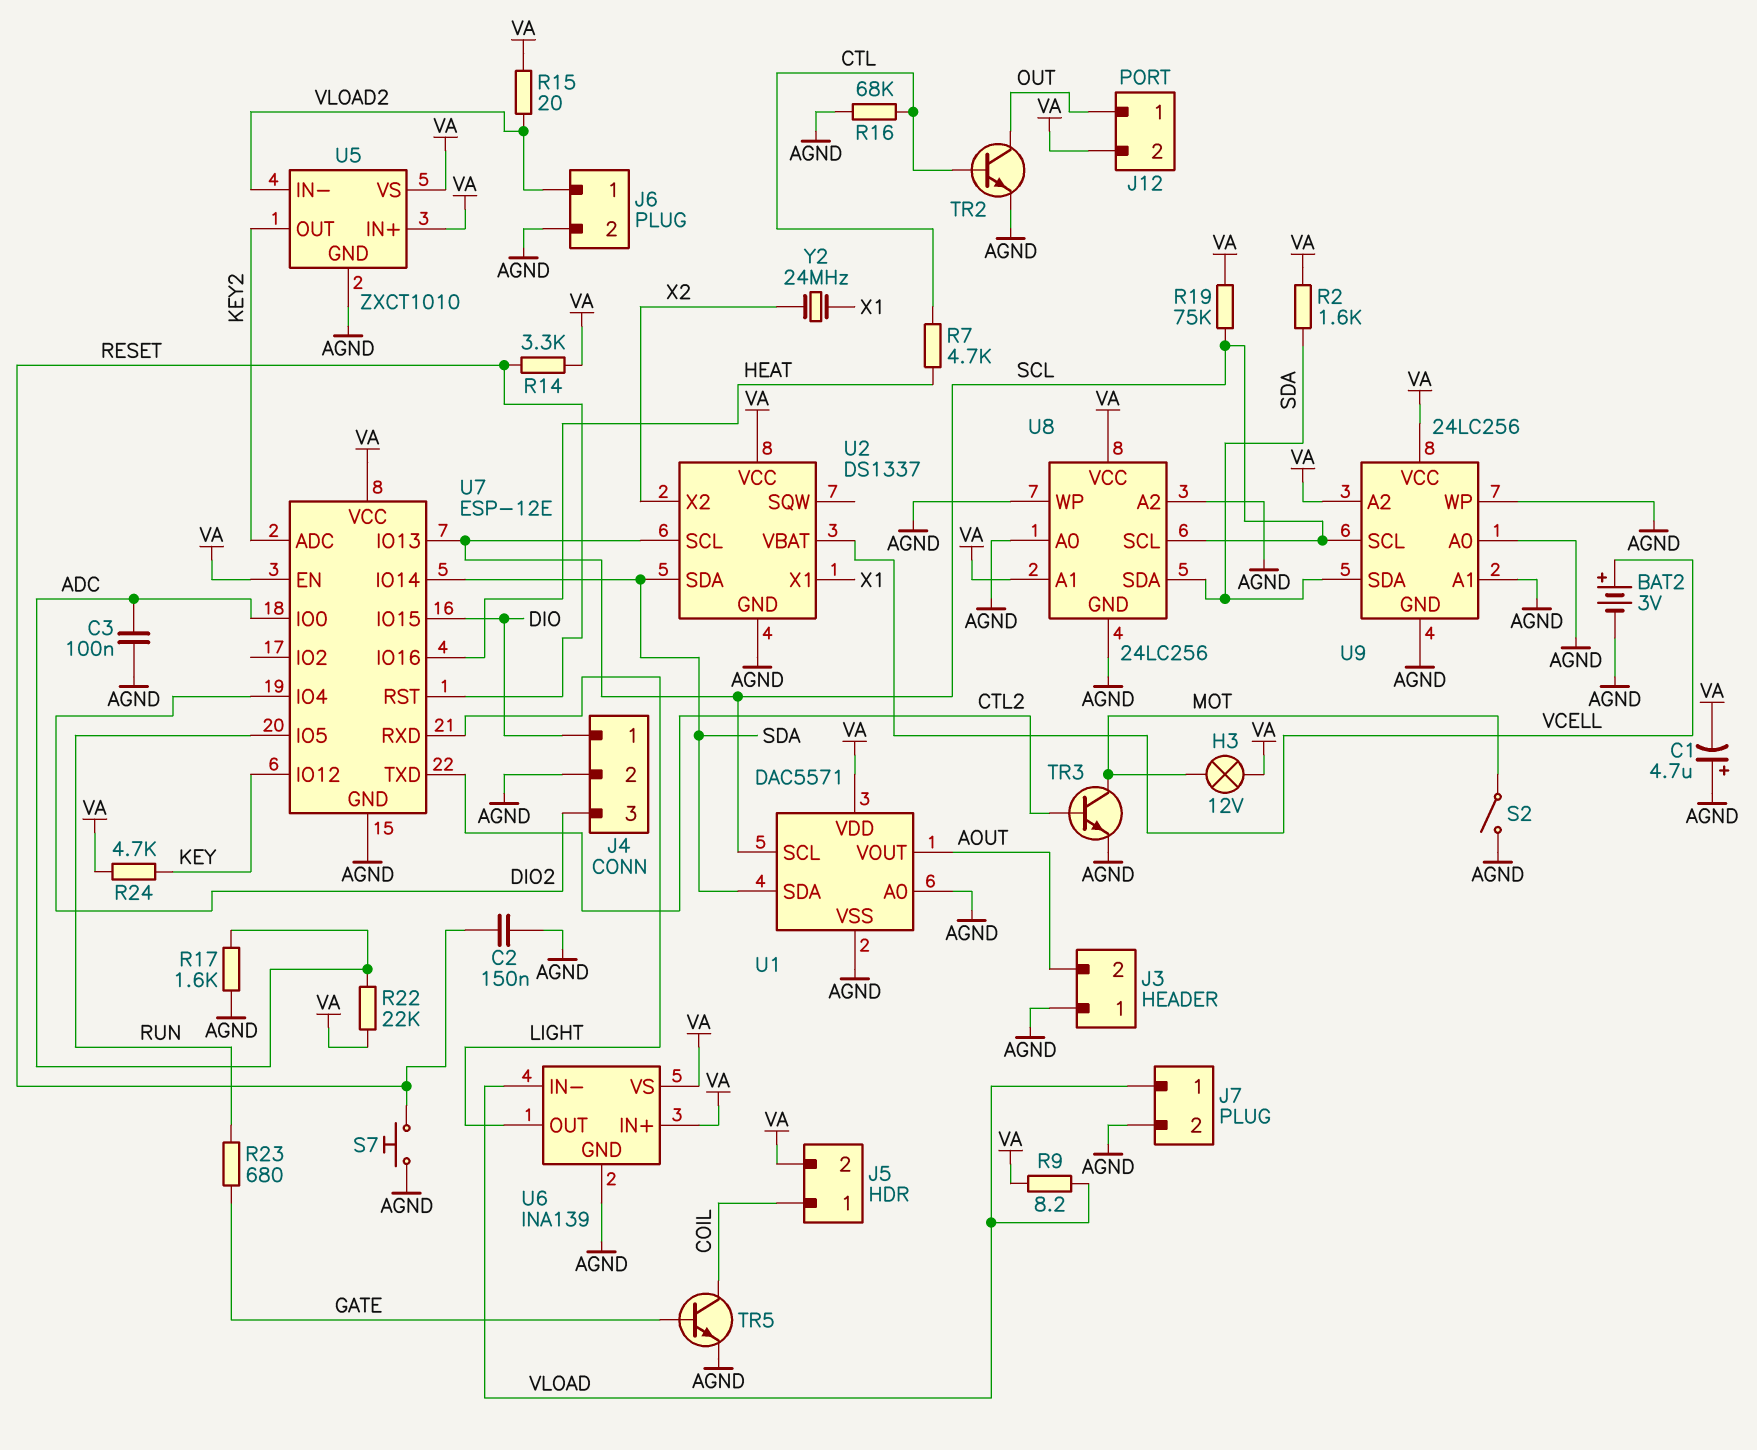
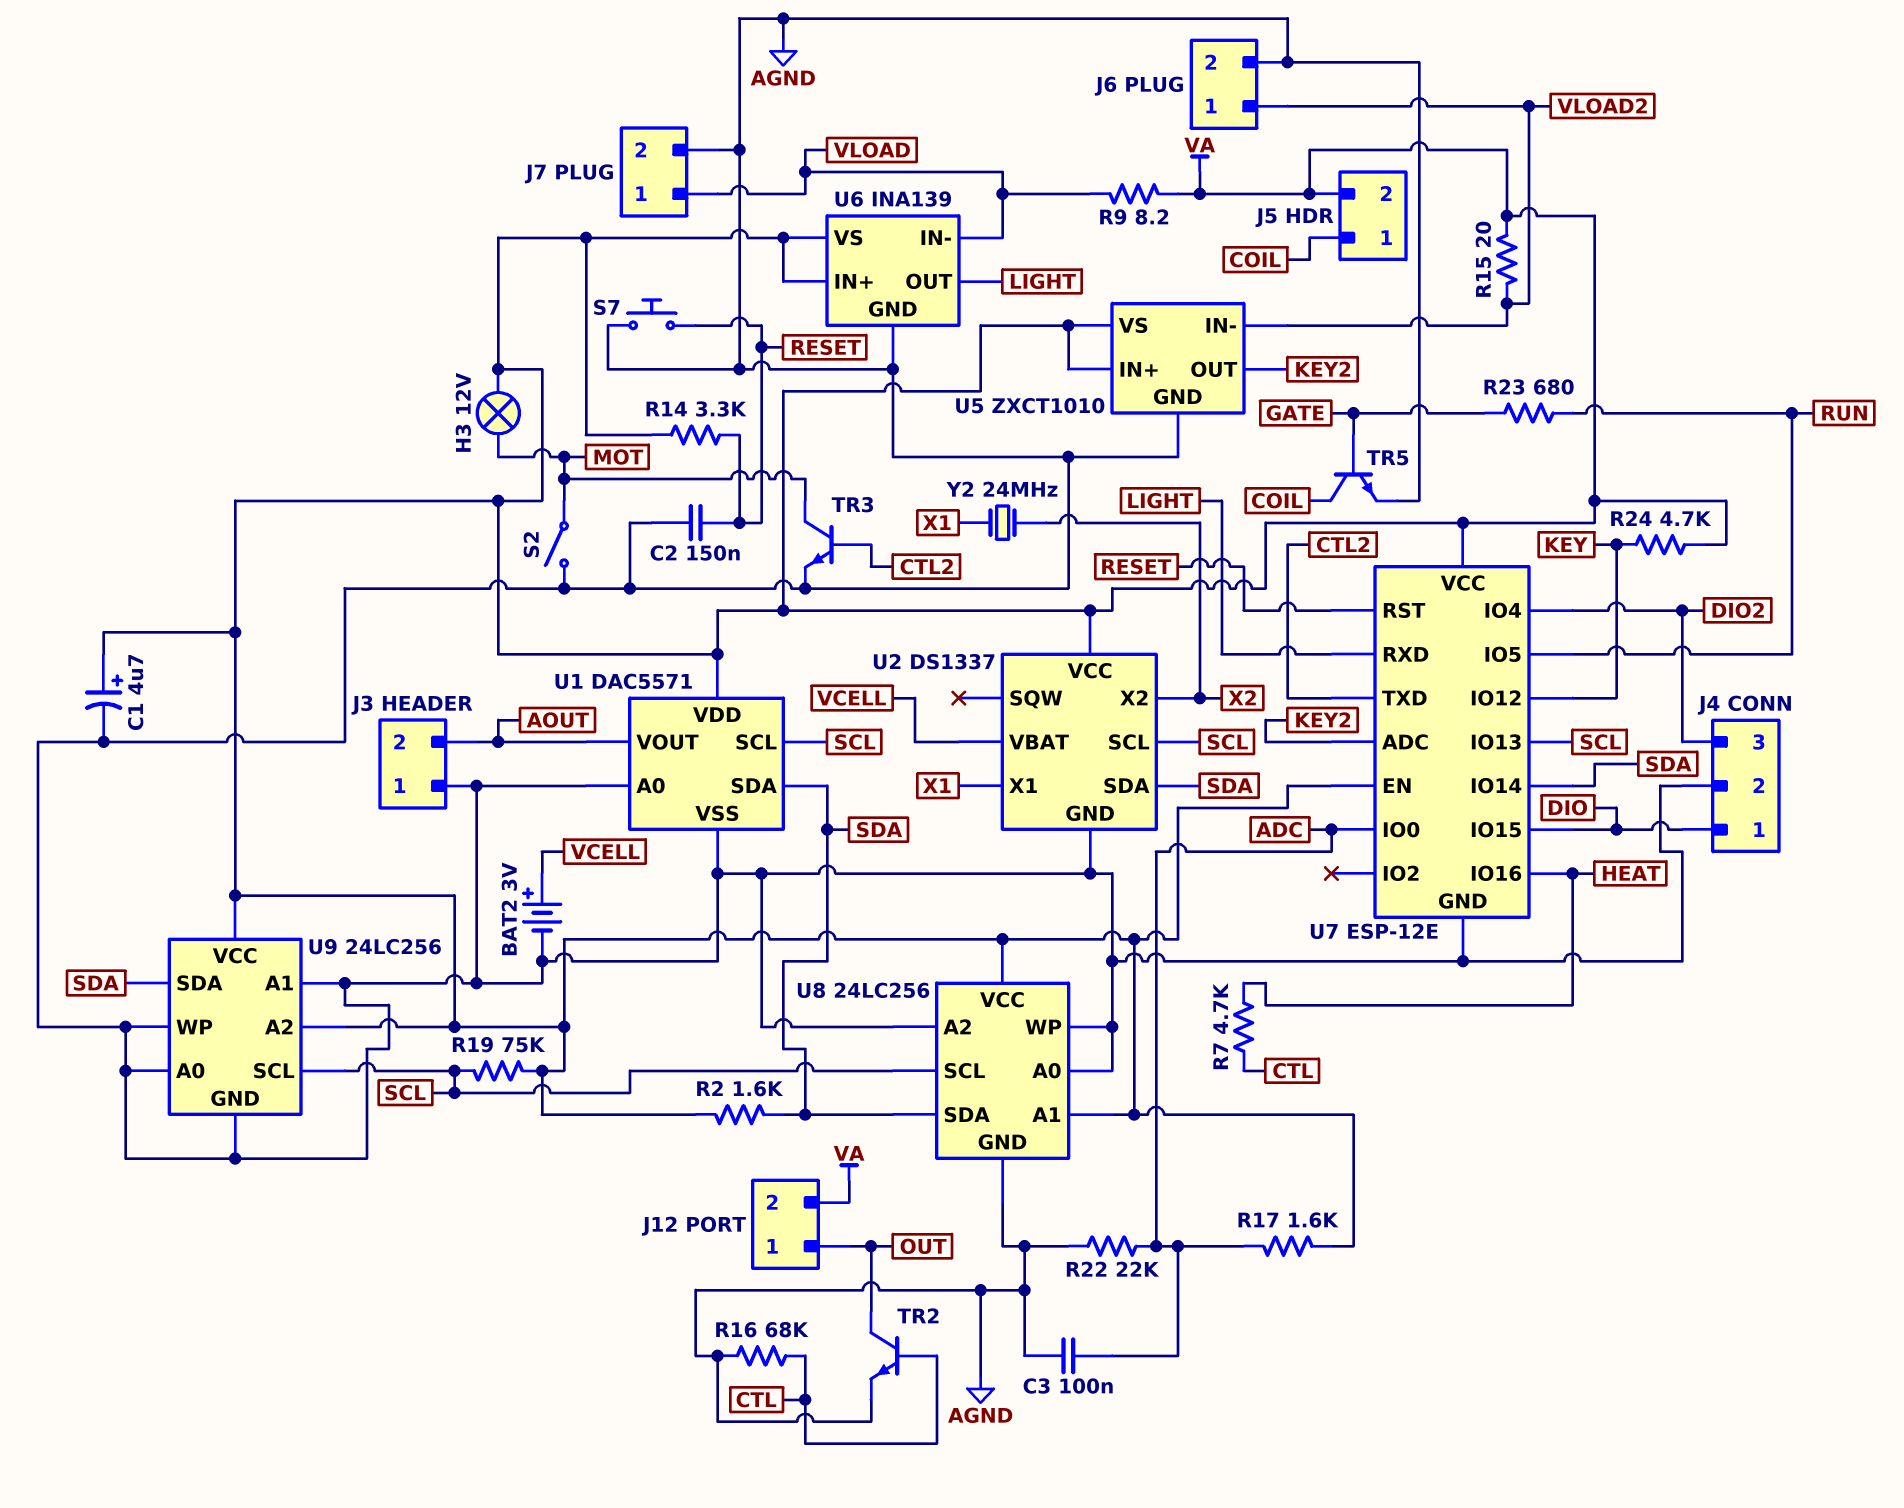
C1: 4.7uF (plus AGND, minus VA) -> 4.7uF (plus VA, minus AGND)
R17: 1.6k (ADC, AGND) -> 1.6k (ADC, VA)
R22: 22k (ADC, VA) -> 22k (ADC, AGND)

